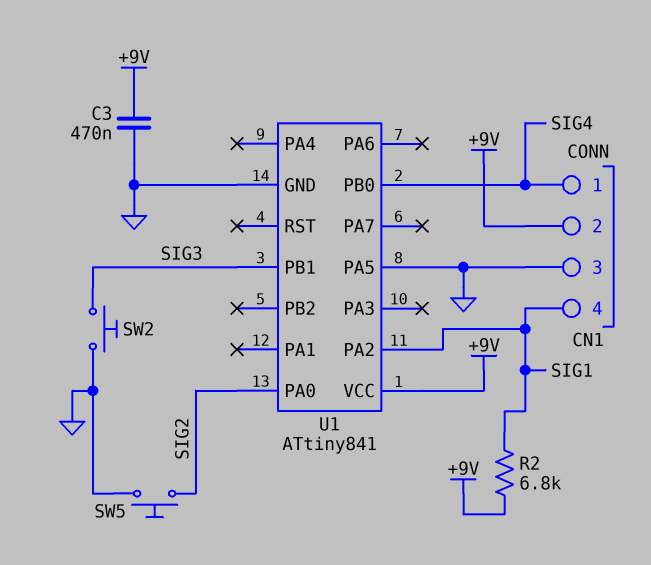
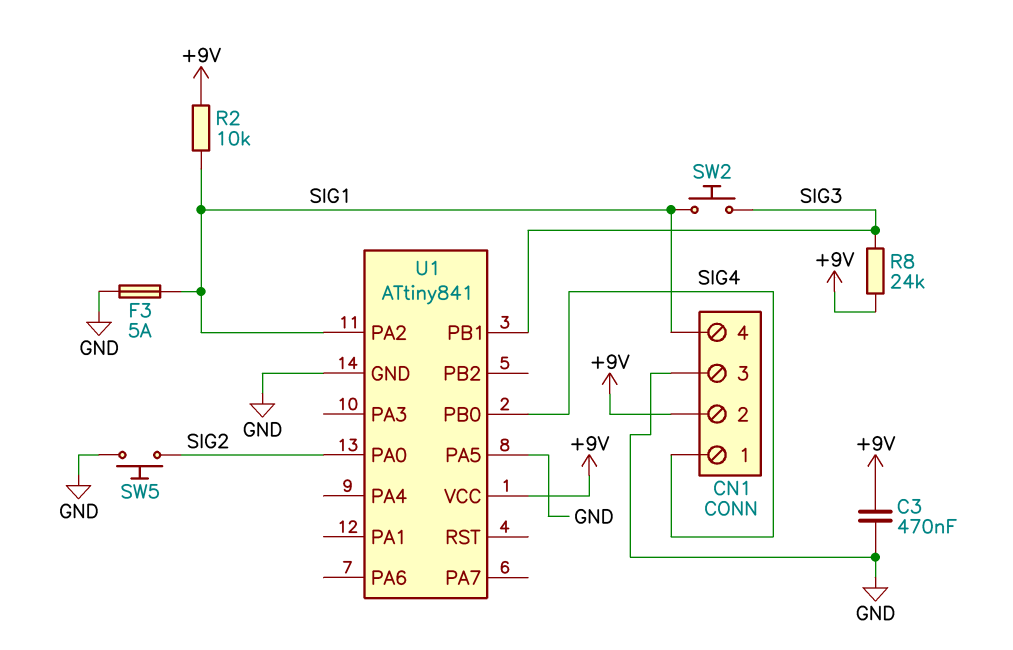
F3: none -> 5A (GND, SIG1)
R2: 6.8k (+9V, SIG1) -> 10k (+9V, SIG1)
R8: none -> 24k (+9V, SIG3)
SW2: button (GND, SIG3) -> button (SIG1, SIG3)

